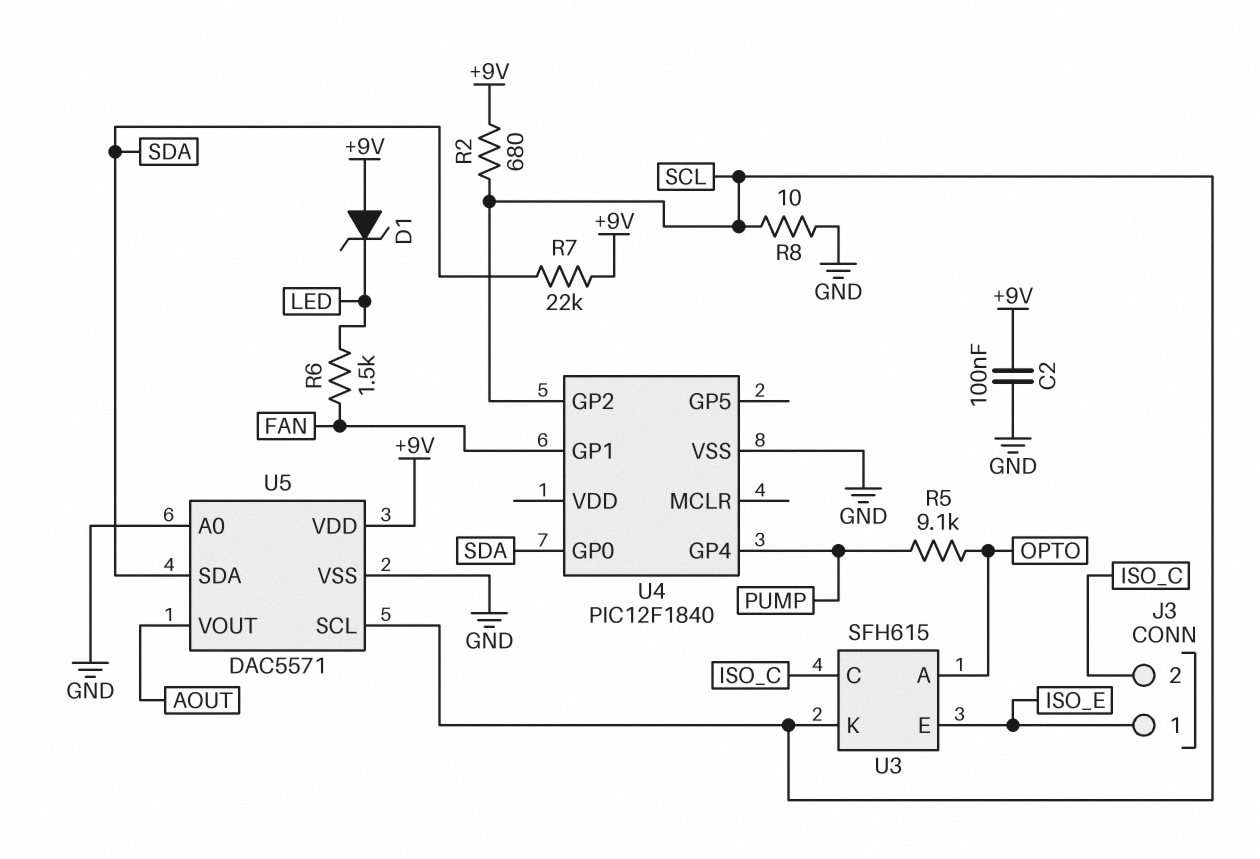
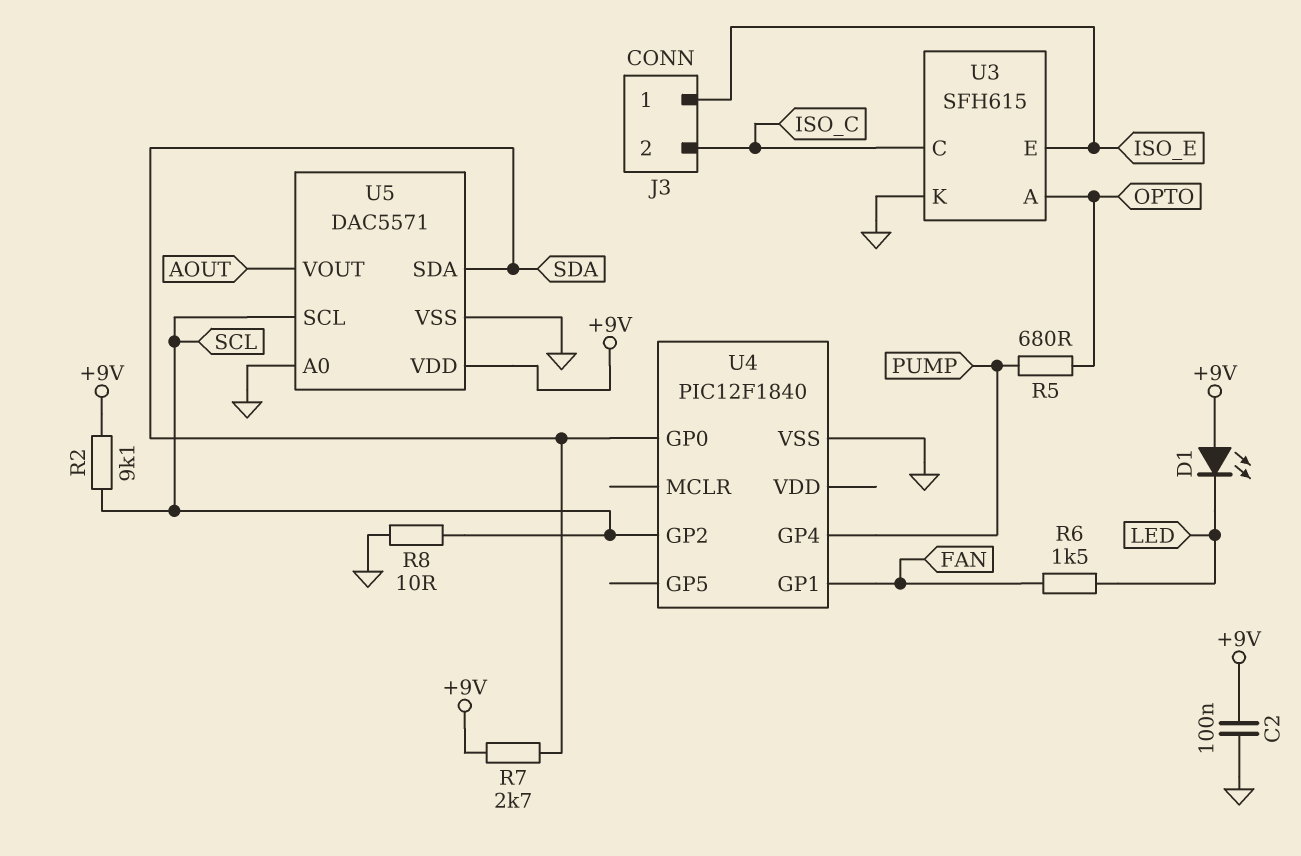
D1: zener (A +9V, K LED) -> LED (A +9V, K LED)
R2: 680 (+9V, SCL) -> 9.1k (+9V, SCL)
R5: 9.1k (OPTO, PUMP) -> 680 (OPTO, PUMP)
R7: 22k (+9V, SDA) -> 2.7k (+9V, SDA)
U3 pin K: SCL -> GND

